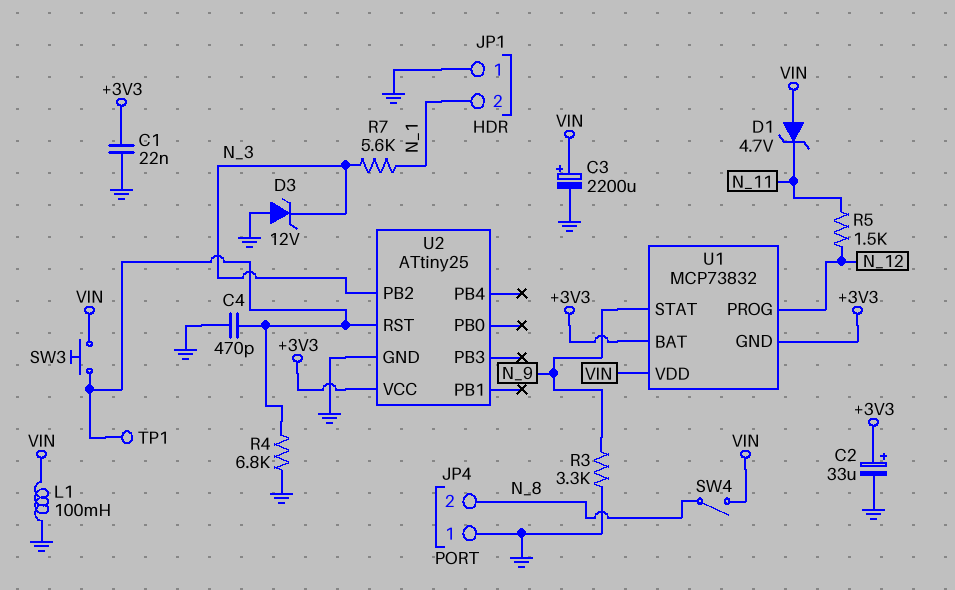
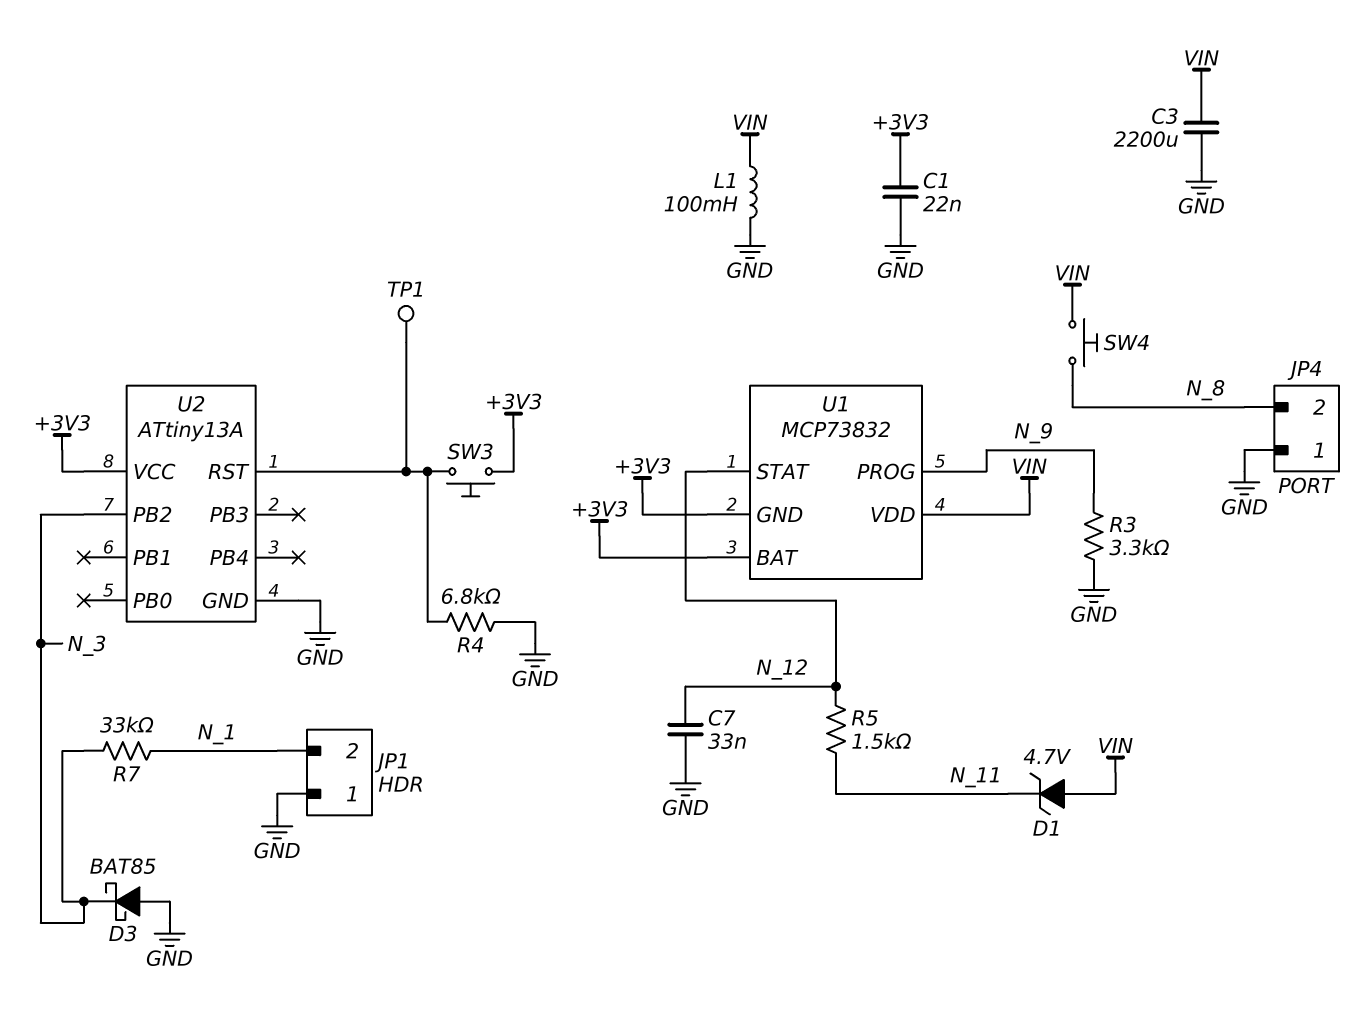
C2: 33uF (plus +3V3, minus GND) -> none
C3: 2200uF (plus VIN, minus GND) -> 2200uF (GND, VIN)
C4: 470pF (GND, U2/RST) -> none
C7: none -> 33nF (GND, N_12)
D3: zener 12V (A GND, K N_3) -> schottky BAT85 (A GND, K N_3)
R7: 5.6k (N_1, N_3) -> 33k (N_1, N_3)
SW3: button (U2/RST, VIN) -> button (+3V3, U2/RST)
SW4: switch (N_8, VIN) -> button (N_8, VIN)
U1 pin PROG: N_12 -> N_9
U1 pin STAT: N_9 -> N_12
U2: ATtiny25 -> ATtiny13A

